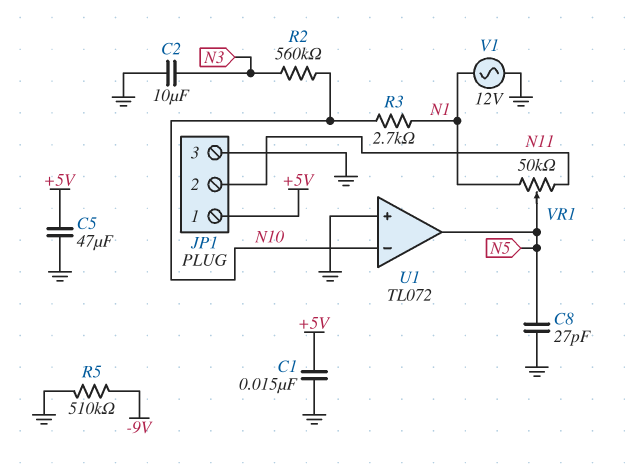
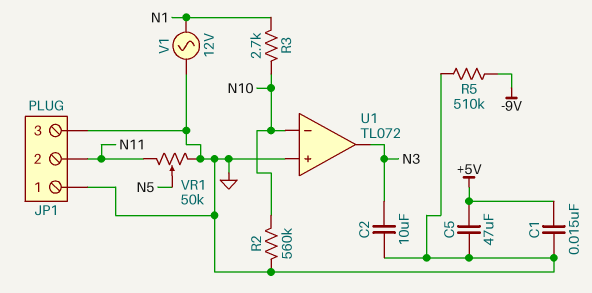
C8: 27pF (GND, N5) -> none
JP1 pin 1: +5V -> GND
R2: 560k (N3, N10) -> 560k (GND, N10)
U1 pin out: N5 -> N3
VR1: 50k (N1, N11, wiper N5) -> 50k (GND, N11, wiper N5)

